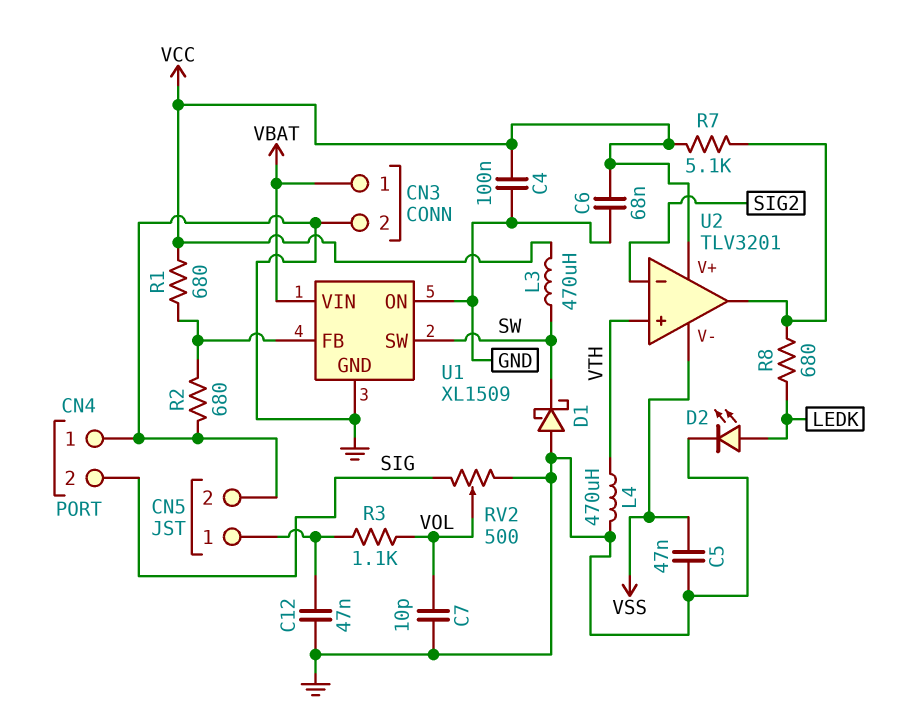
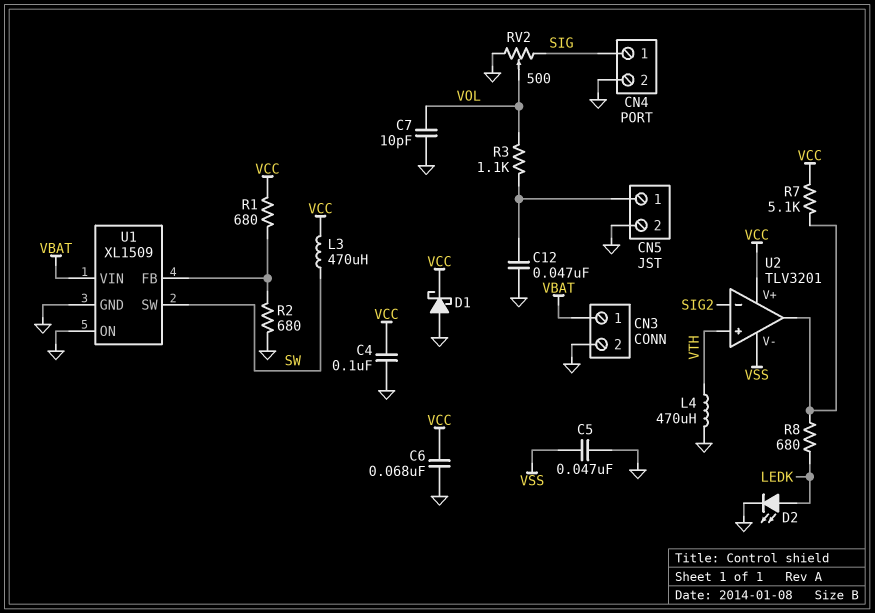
CN4 pin 1: GND -> SIG
CN4 pin 2: SIG -> GND
D1: schottky (A GND, K SW) -> schottky (A GND, K VCC)

